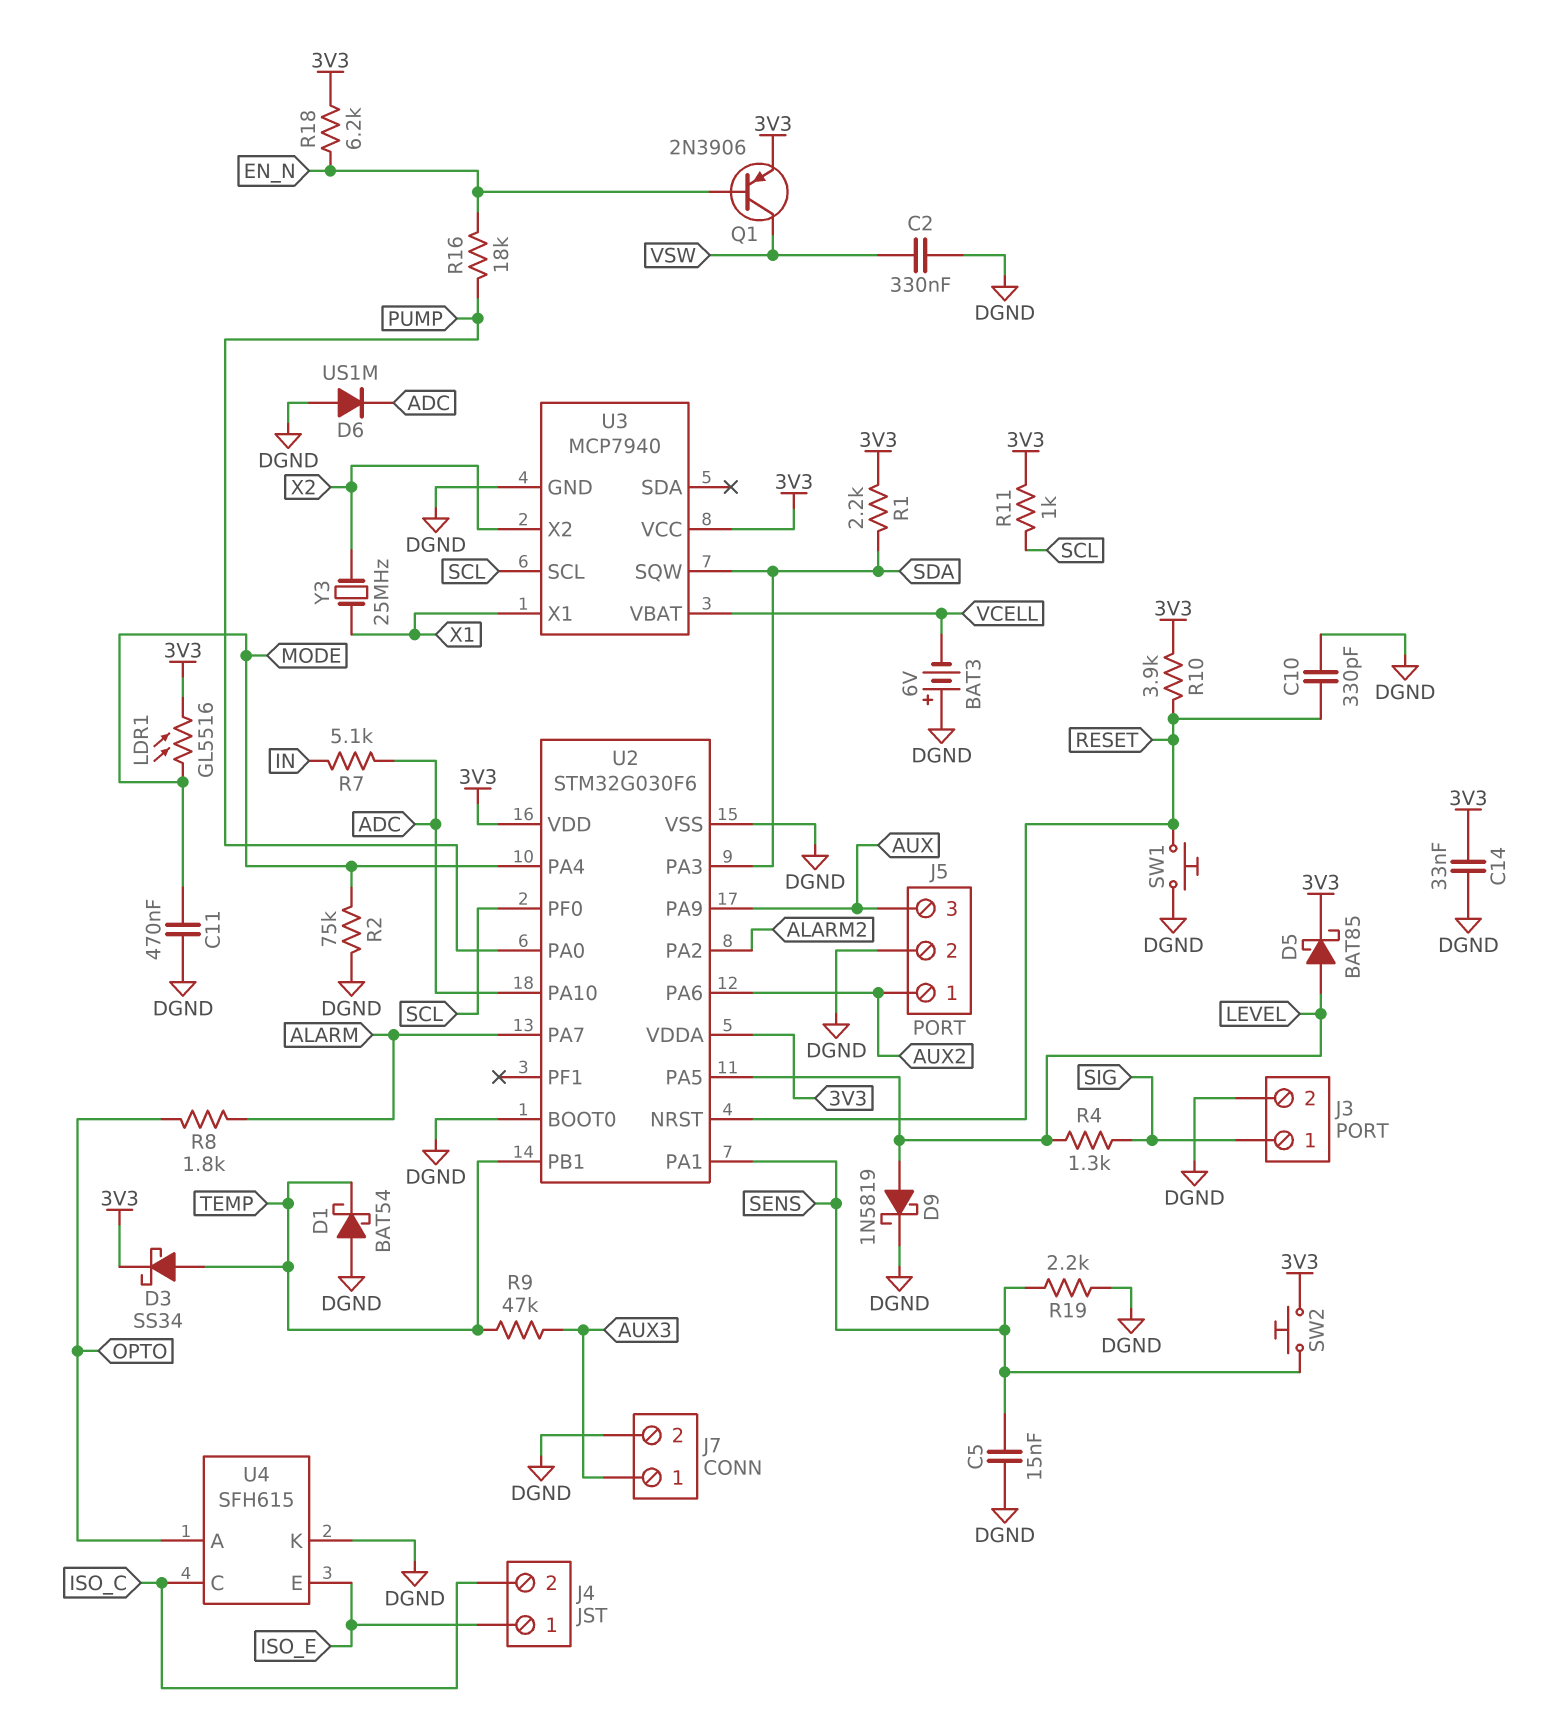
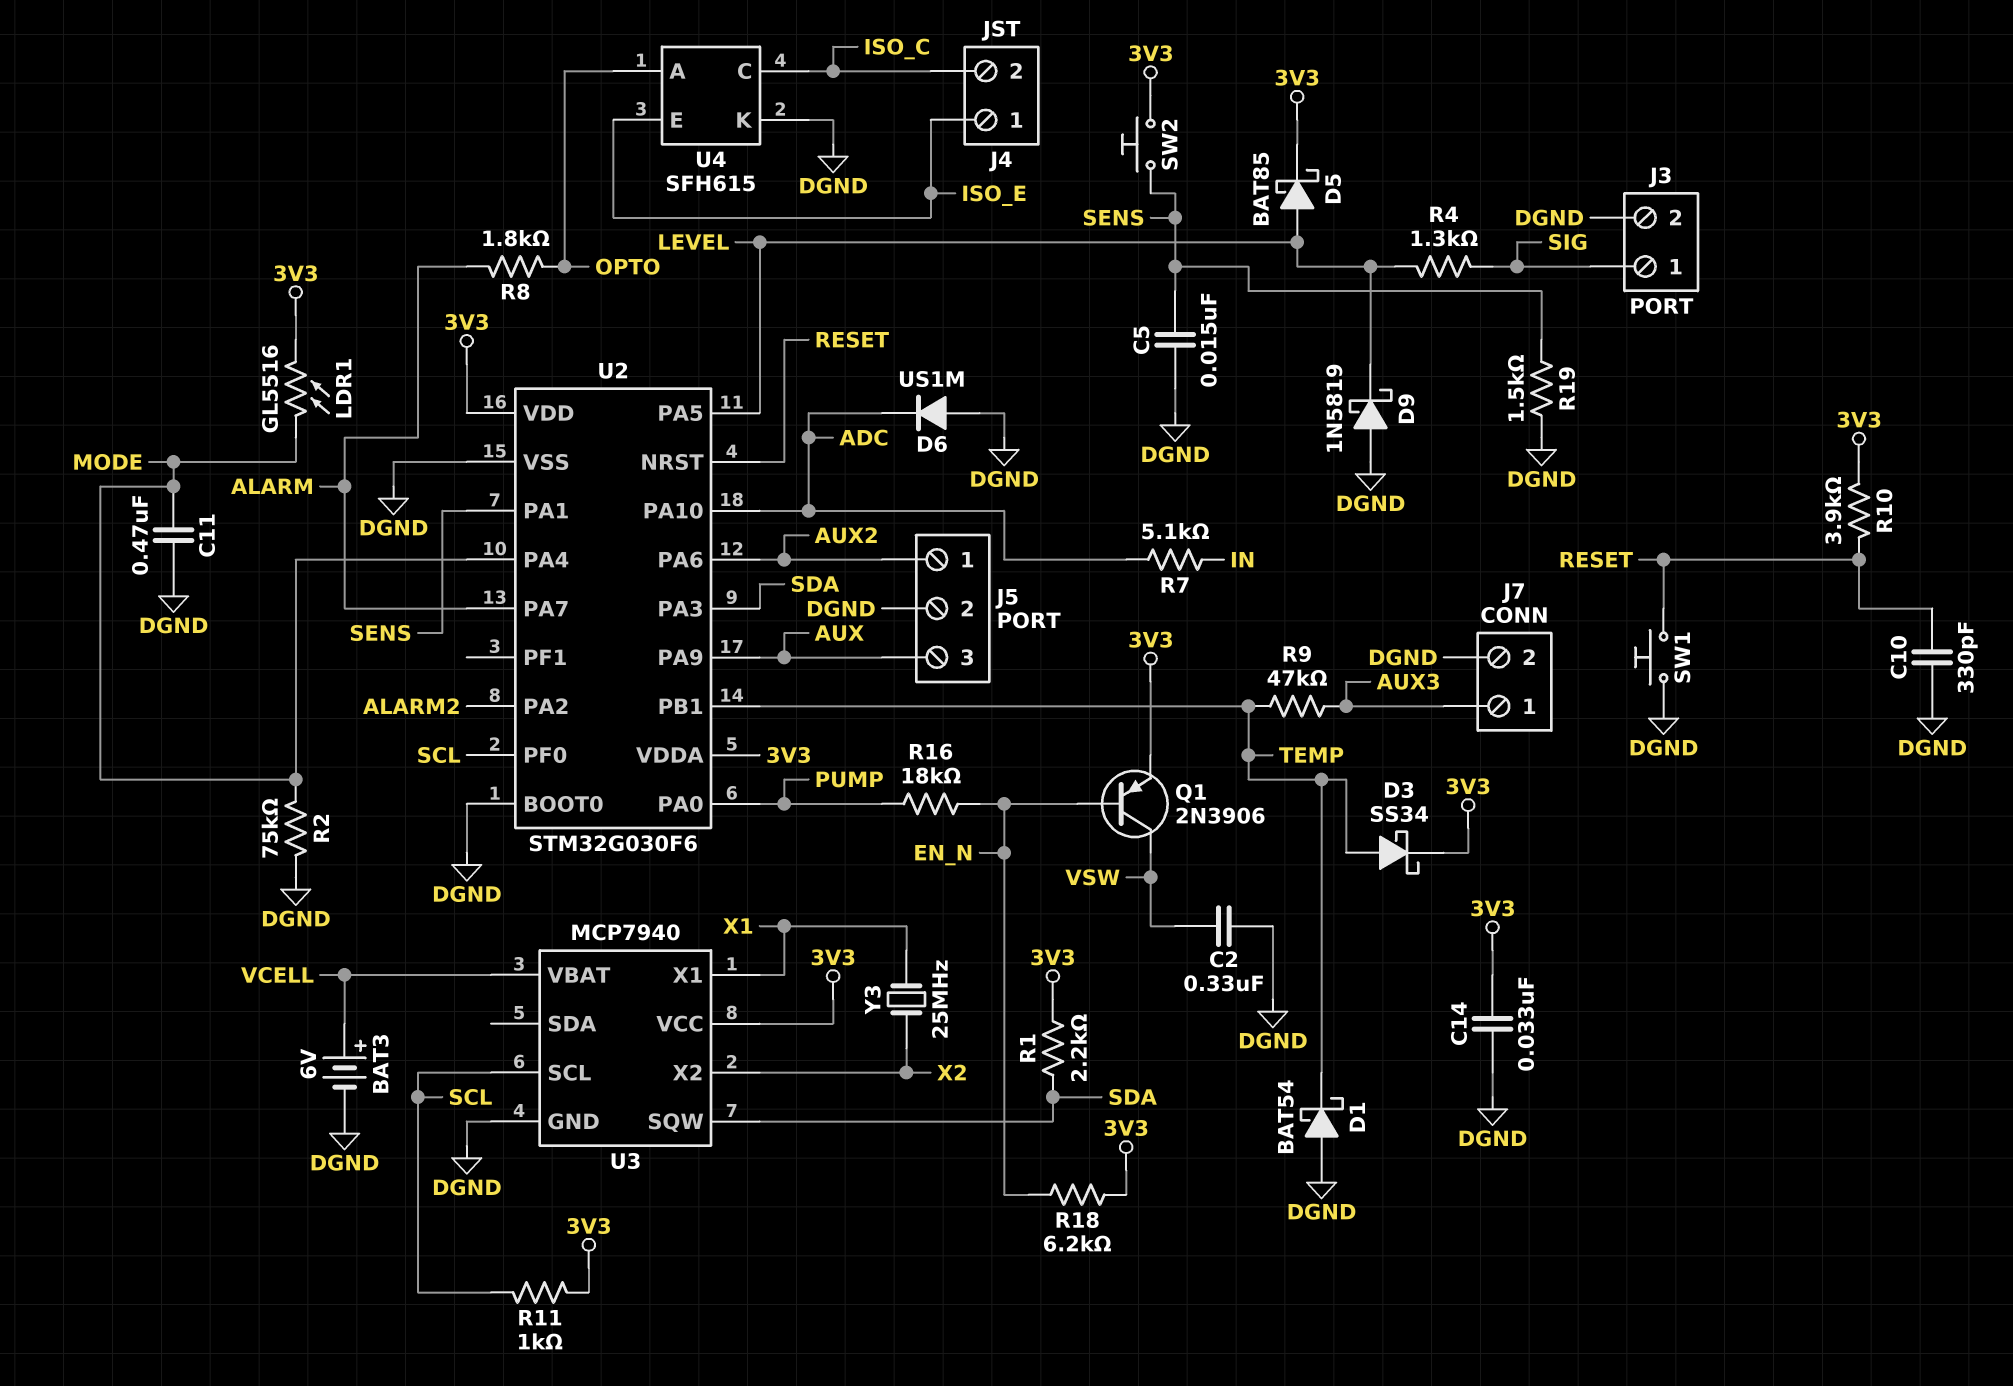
BAT3: 6V (plus DGND, minus VCELL) -> 6V (plus VCELL, minus DGND)
D9: schottky 1N5819 (A LEVEL, K DGND) -> schottky 1N5819 (A DGND, K LEVEL)
R19: 2.2k (DGND, SENS) -> 1.5k (DGND, SENS)

